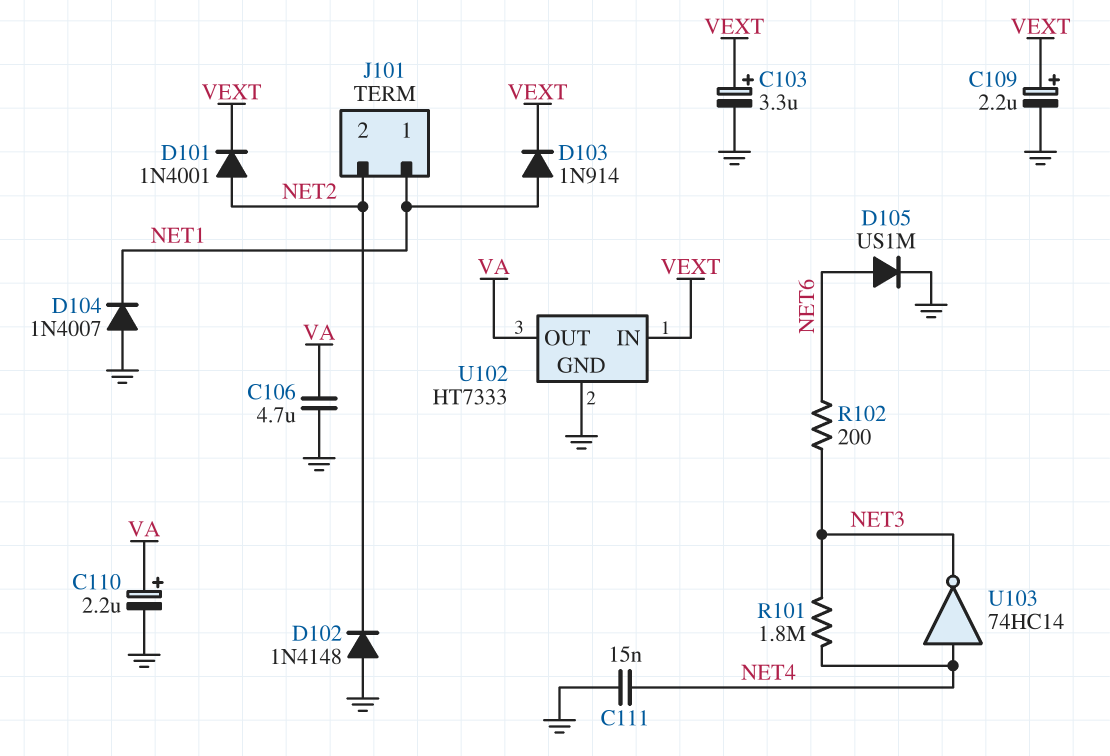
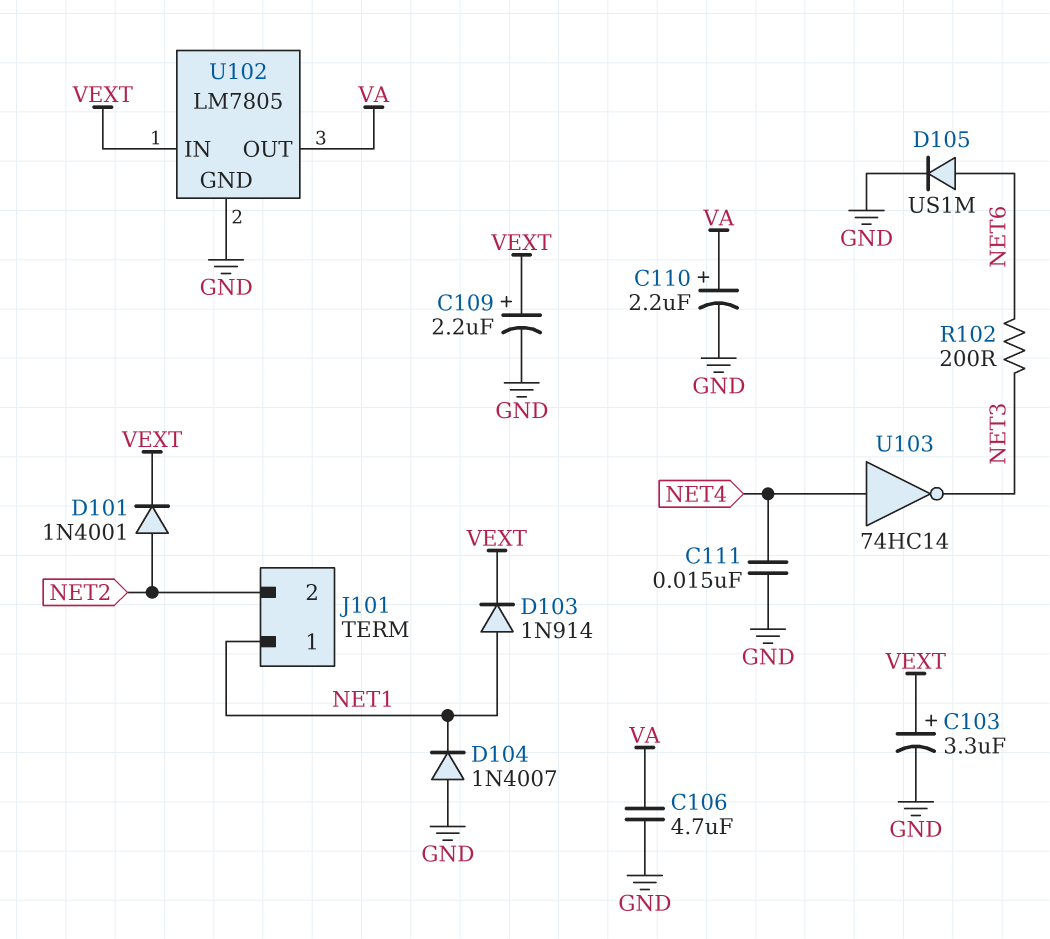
D102: diode 1N4148 (A GND, K NET2) -> none
R101: 1.8M (NET3, NET4) -> none
U102: HT7333 -> LM7805

